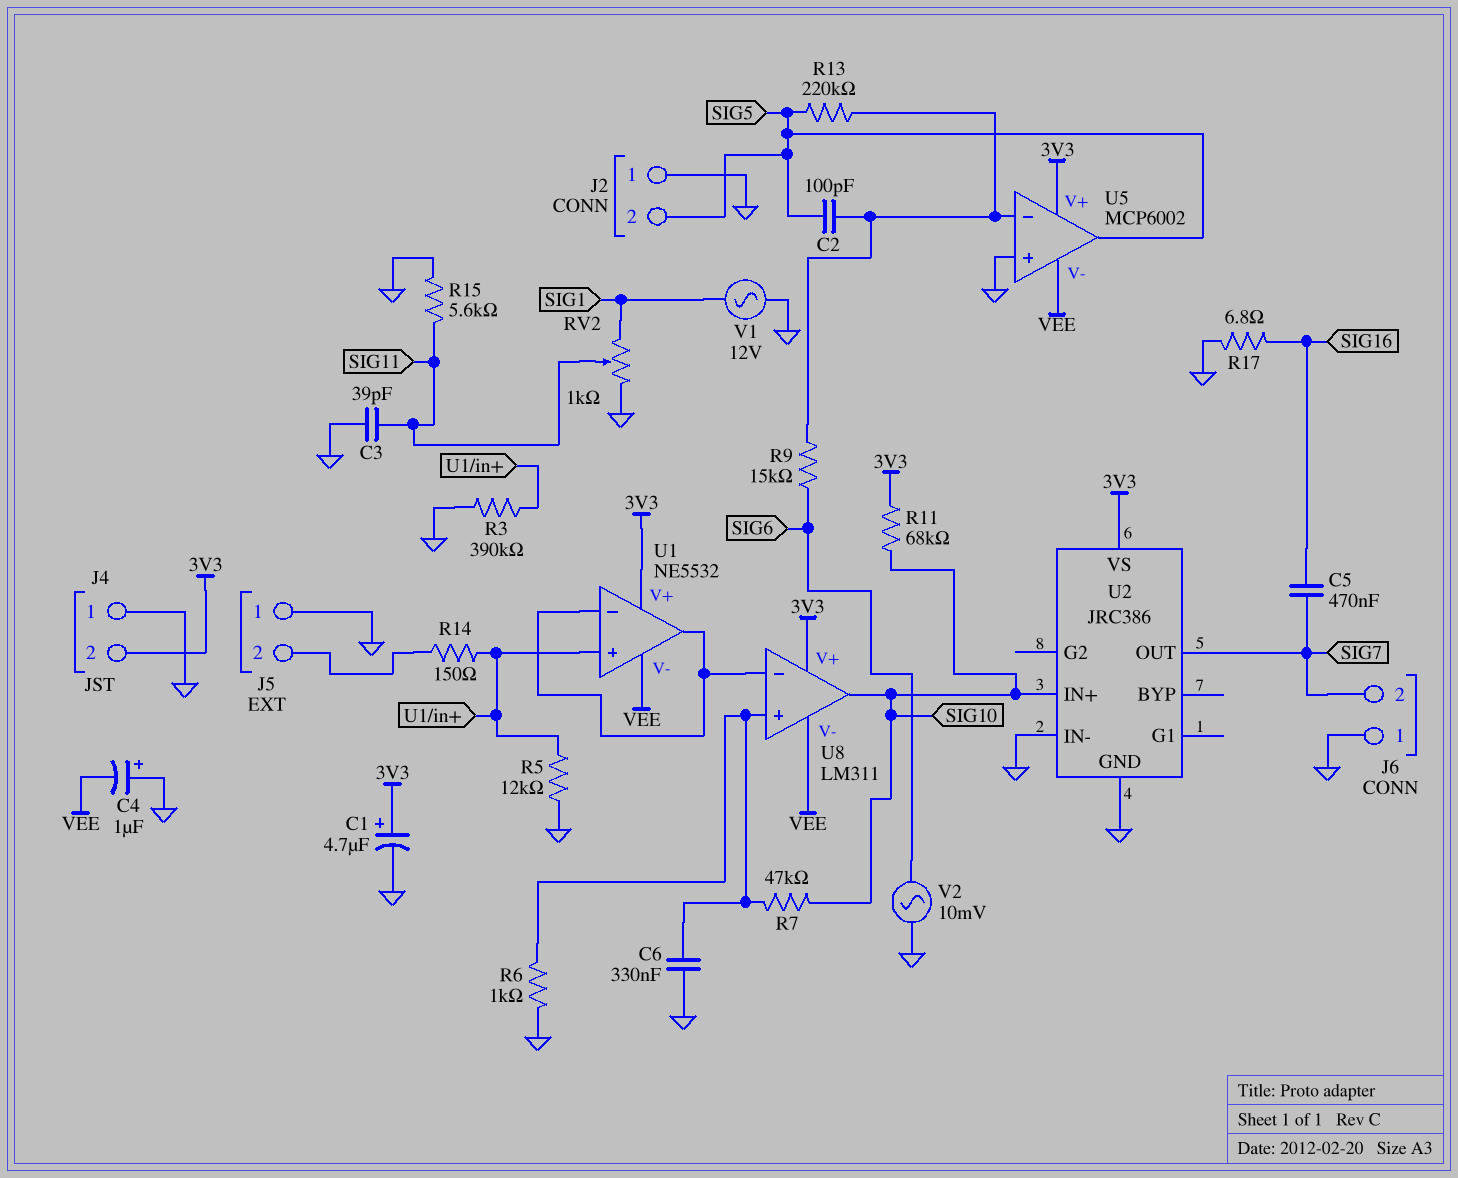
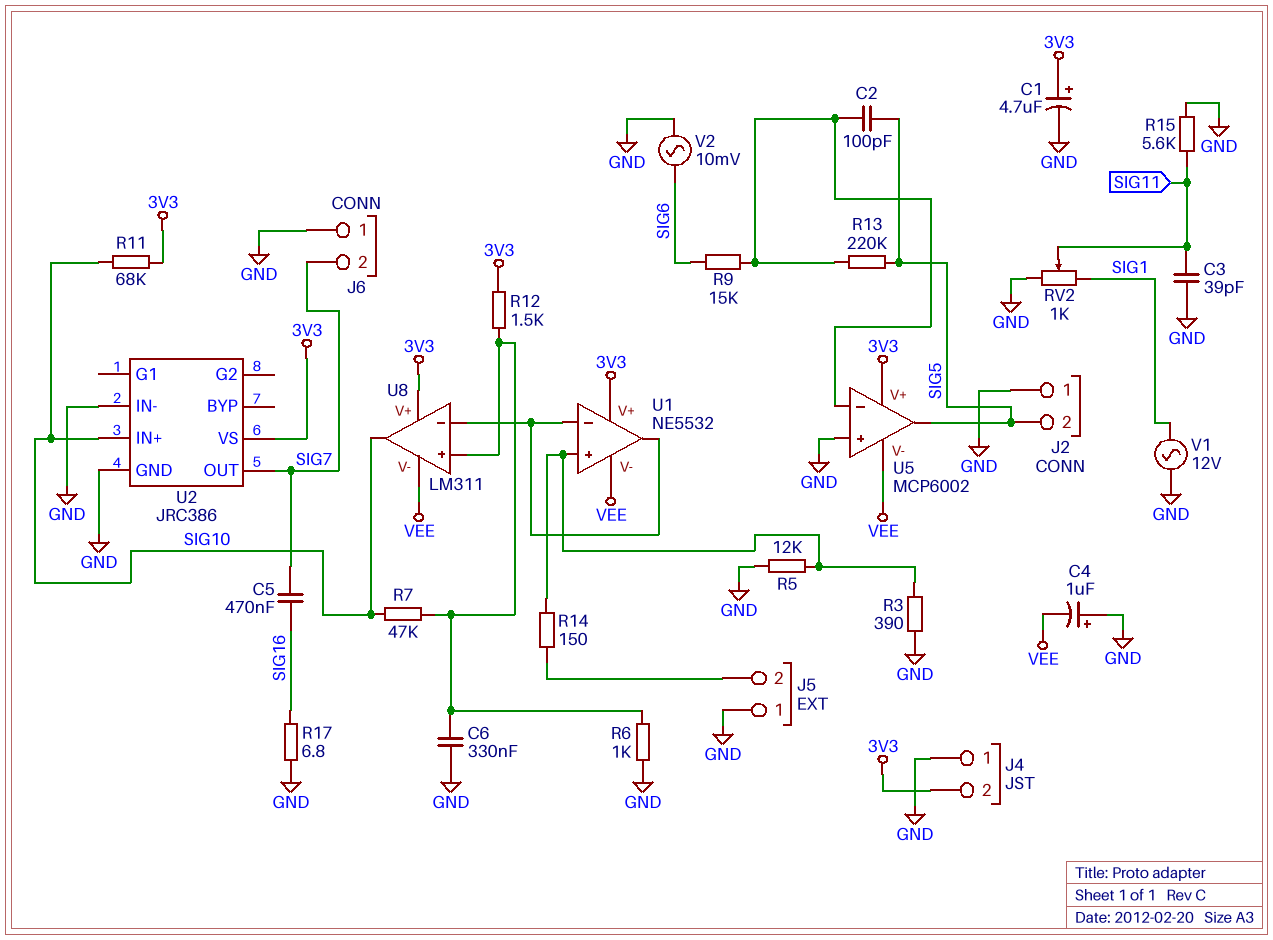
R3: 390k (GND, U1/in+) -> 390 (GND, U1/in+)
R12: none -> 1.5k (3V3, U8/in+)

